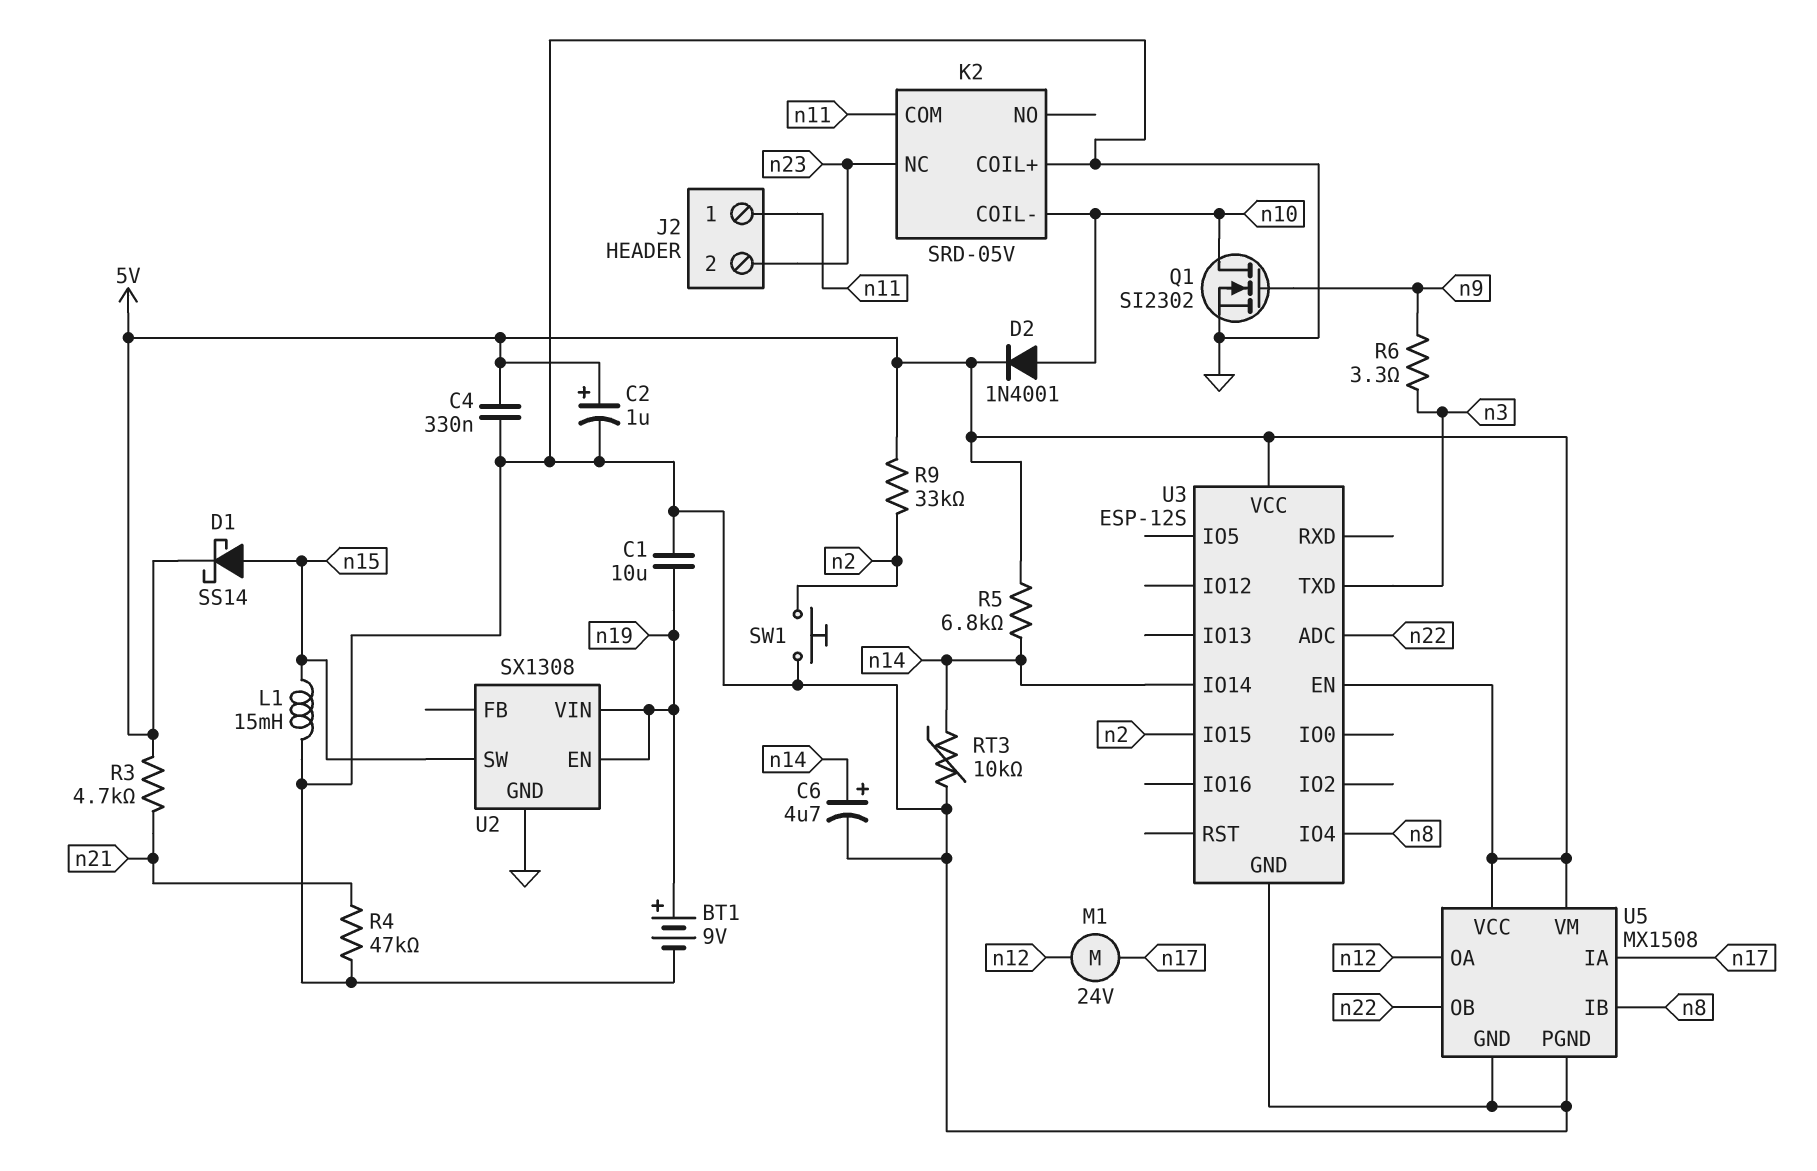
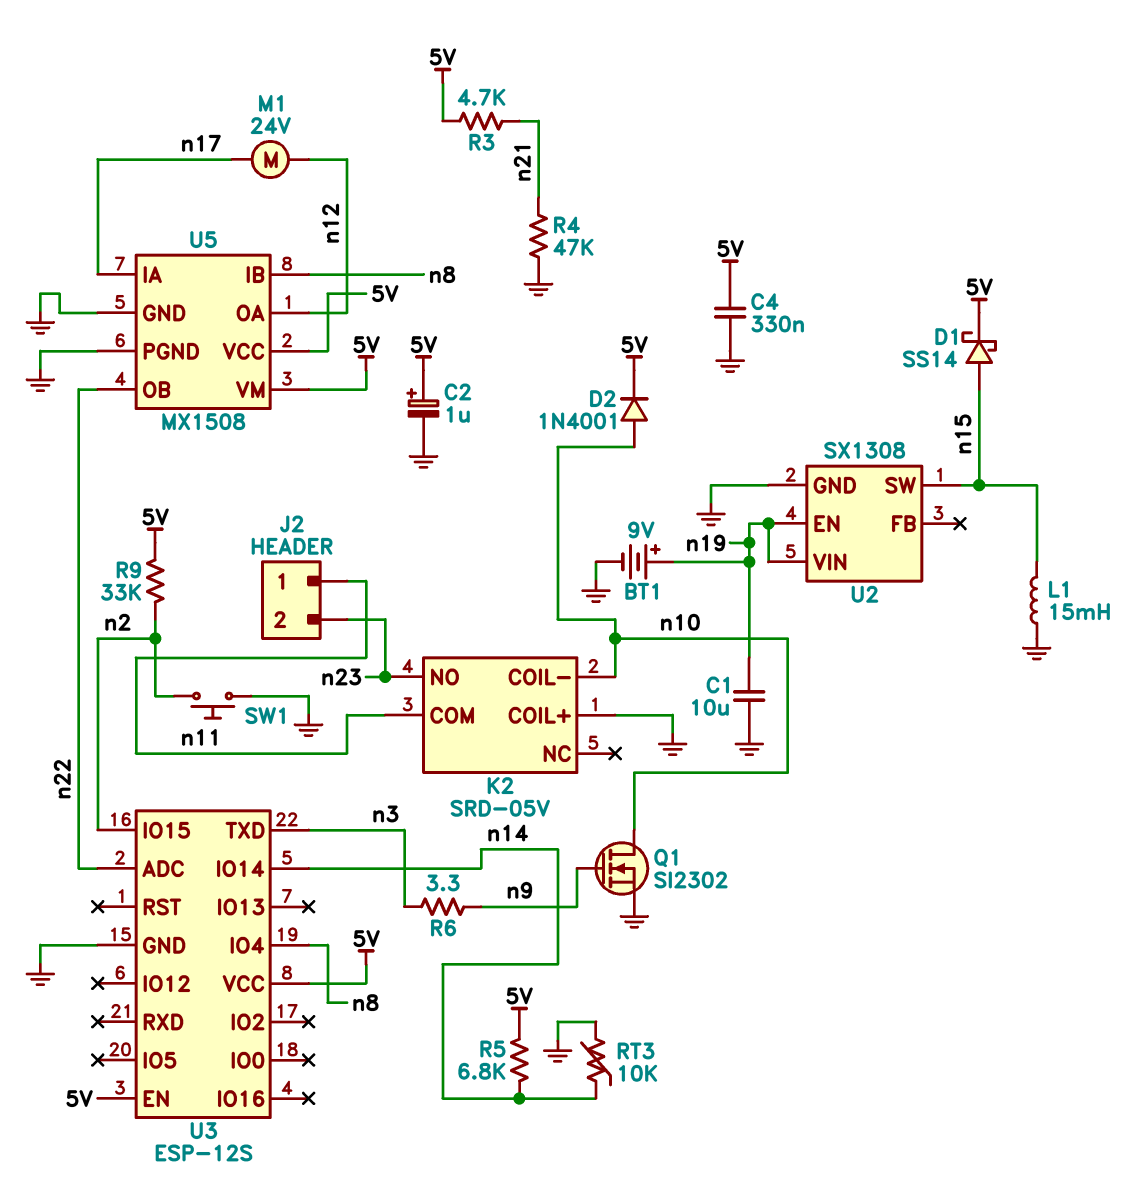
C6: 4.7uF (plus n14, minus GND) -> none
K2 pin NC: n23 -> none
K2 pin NO: none -> n23

